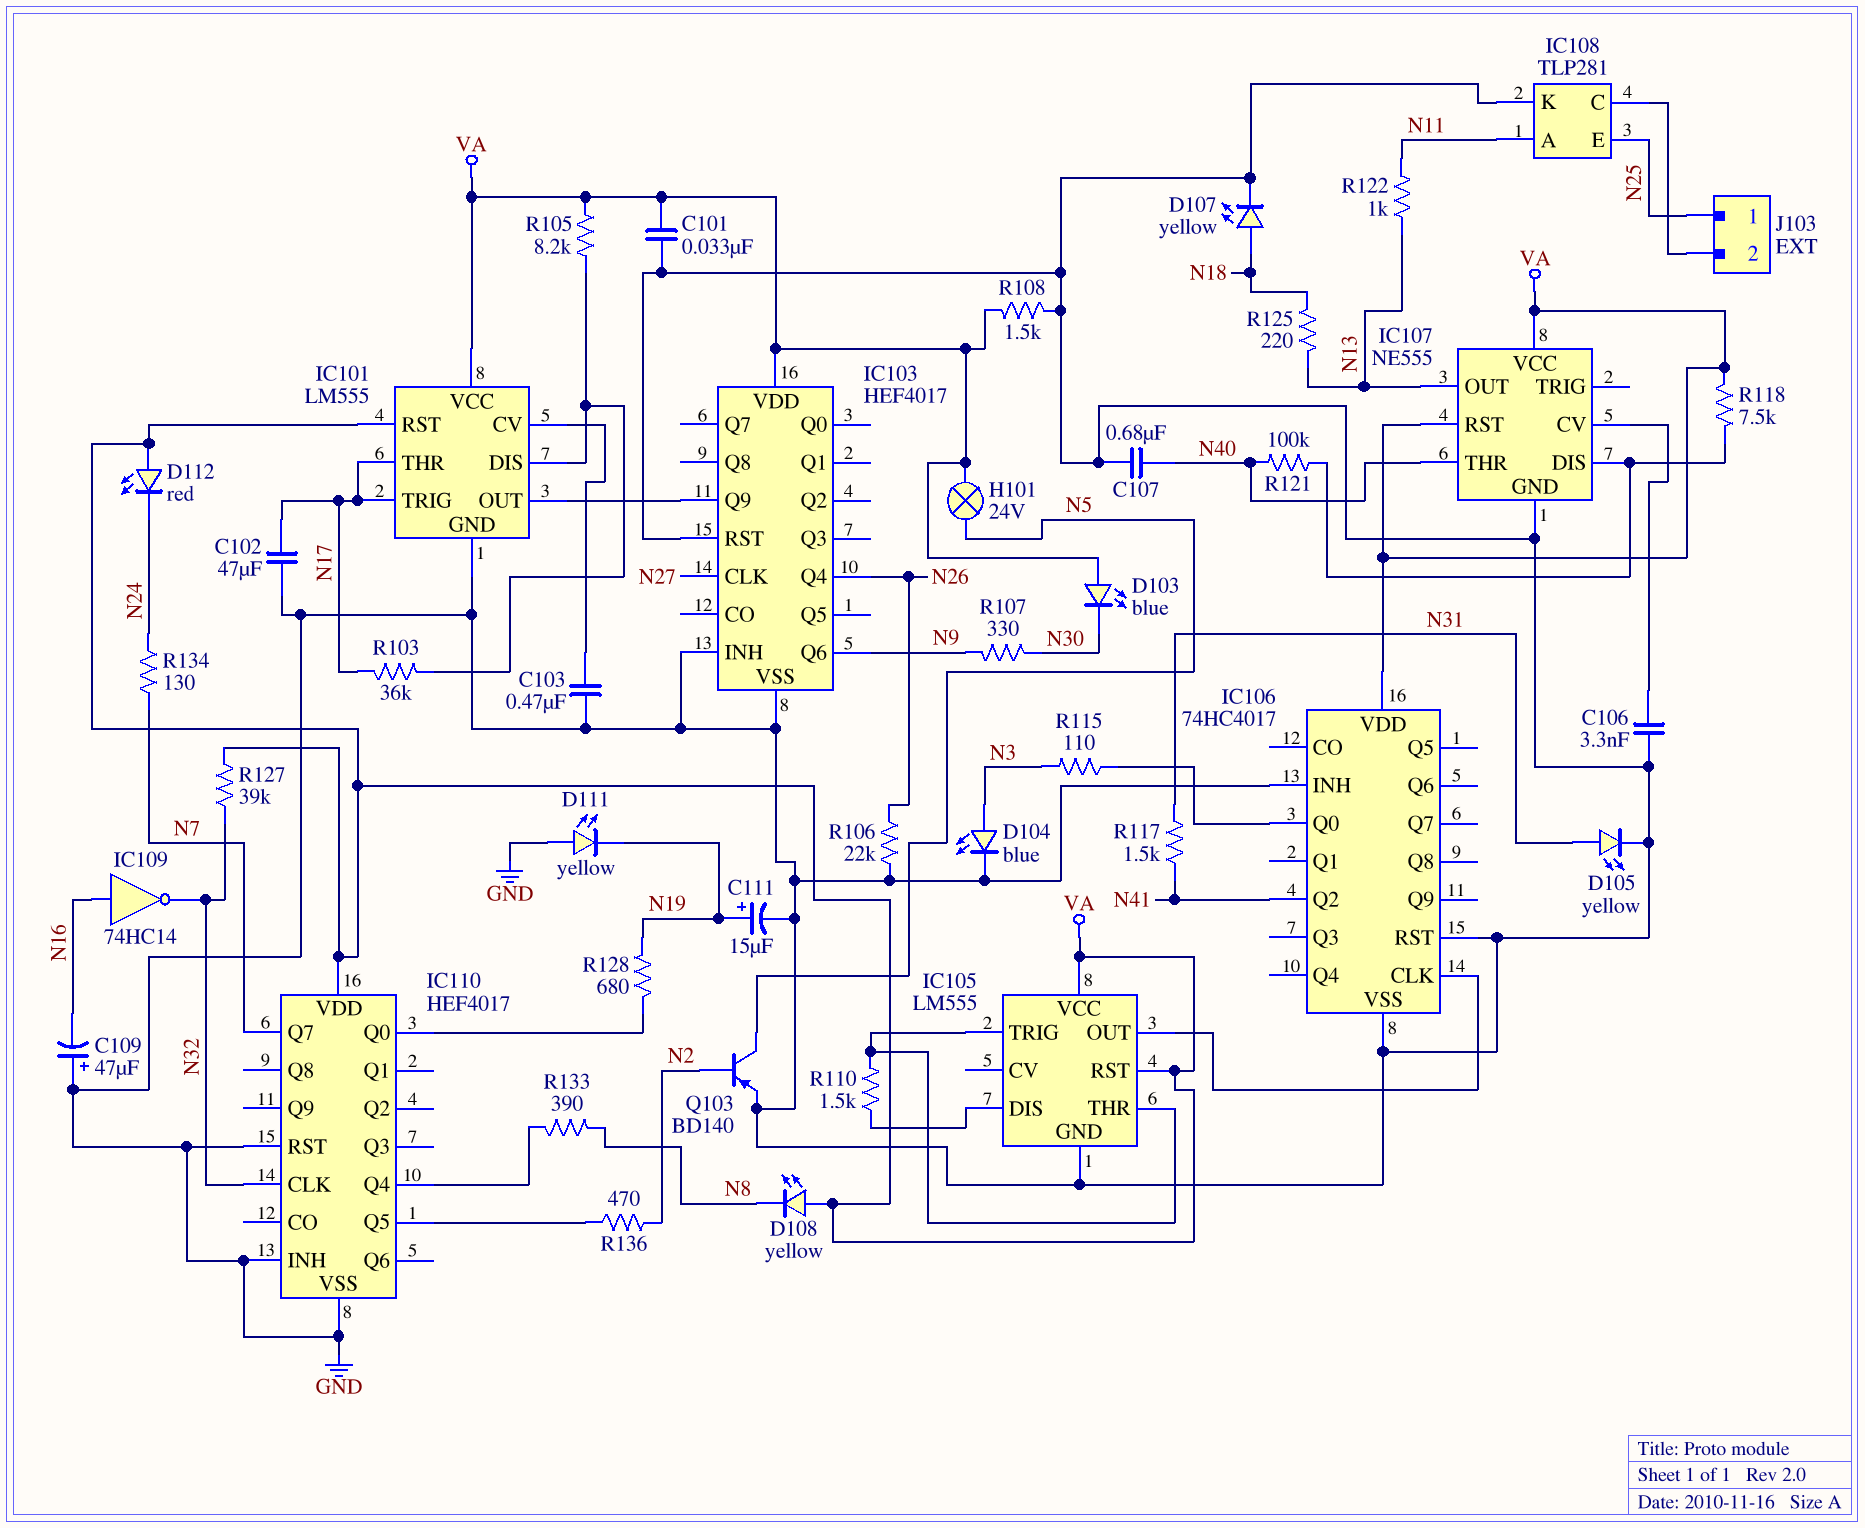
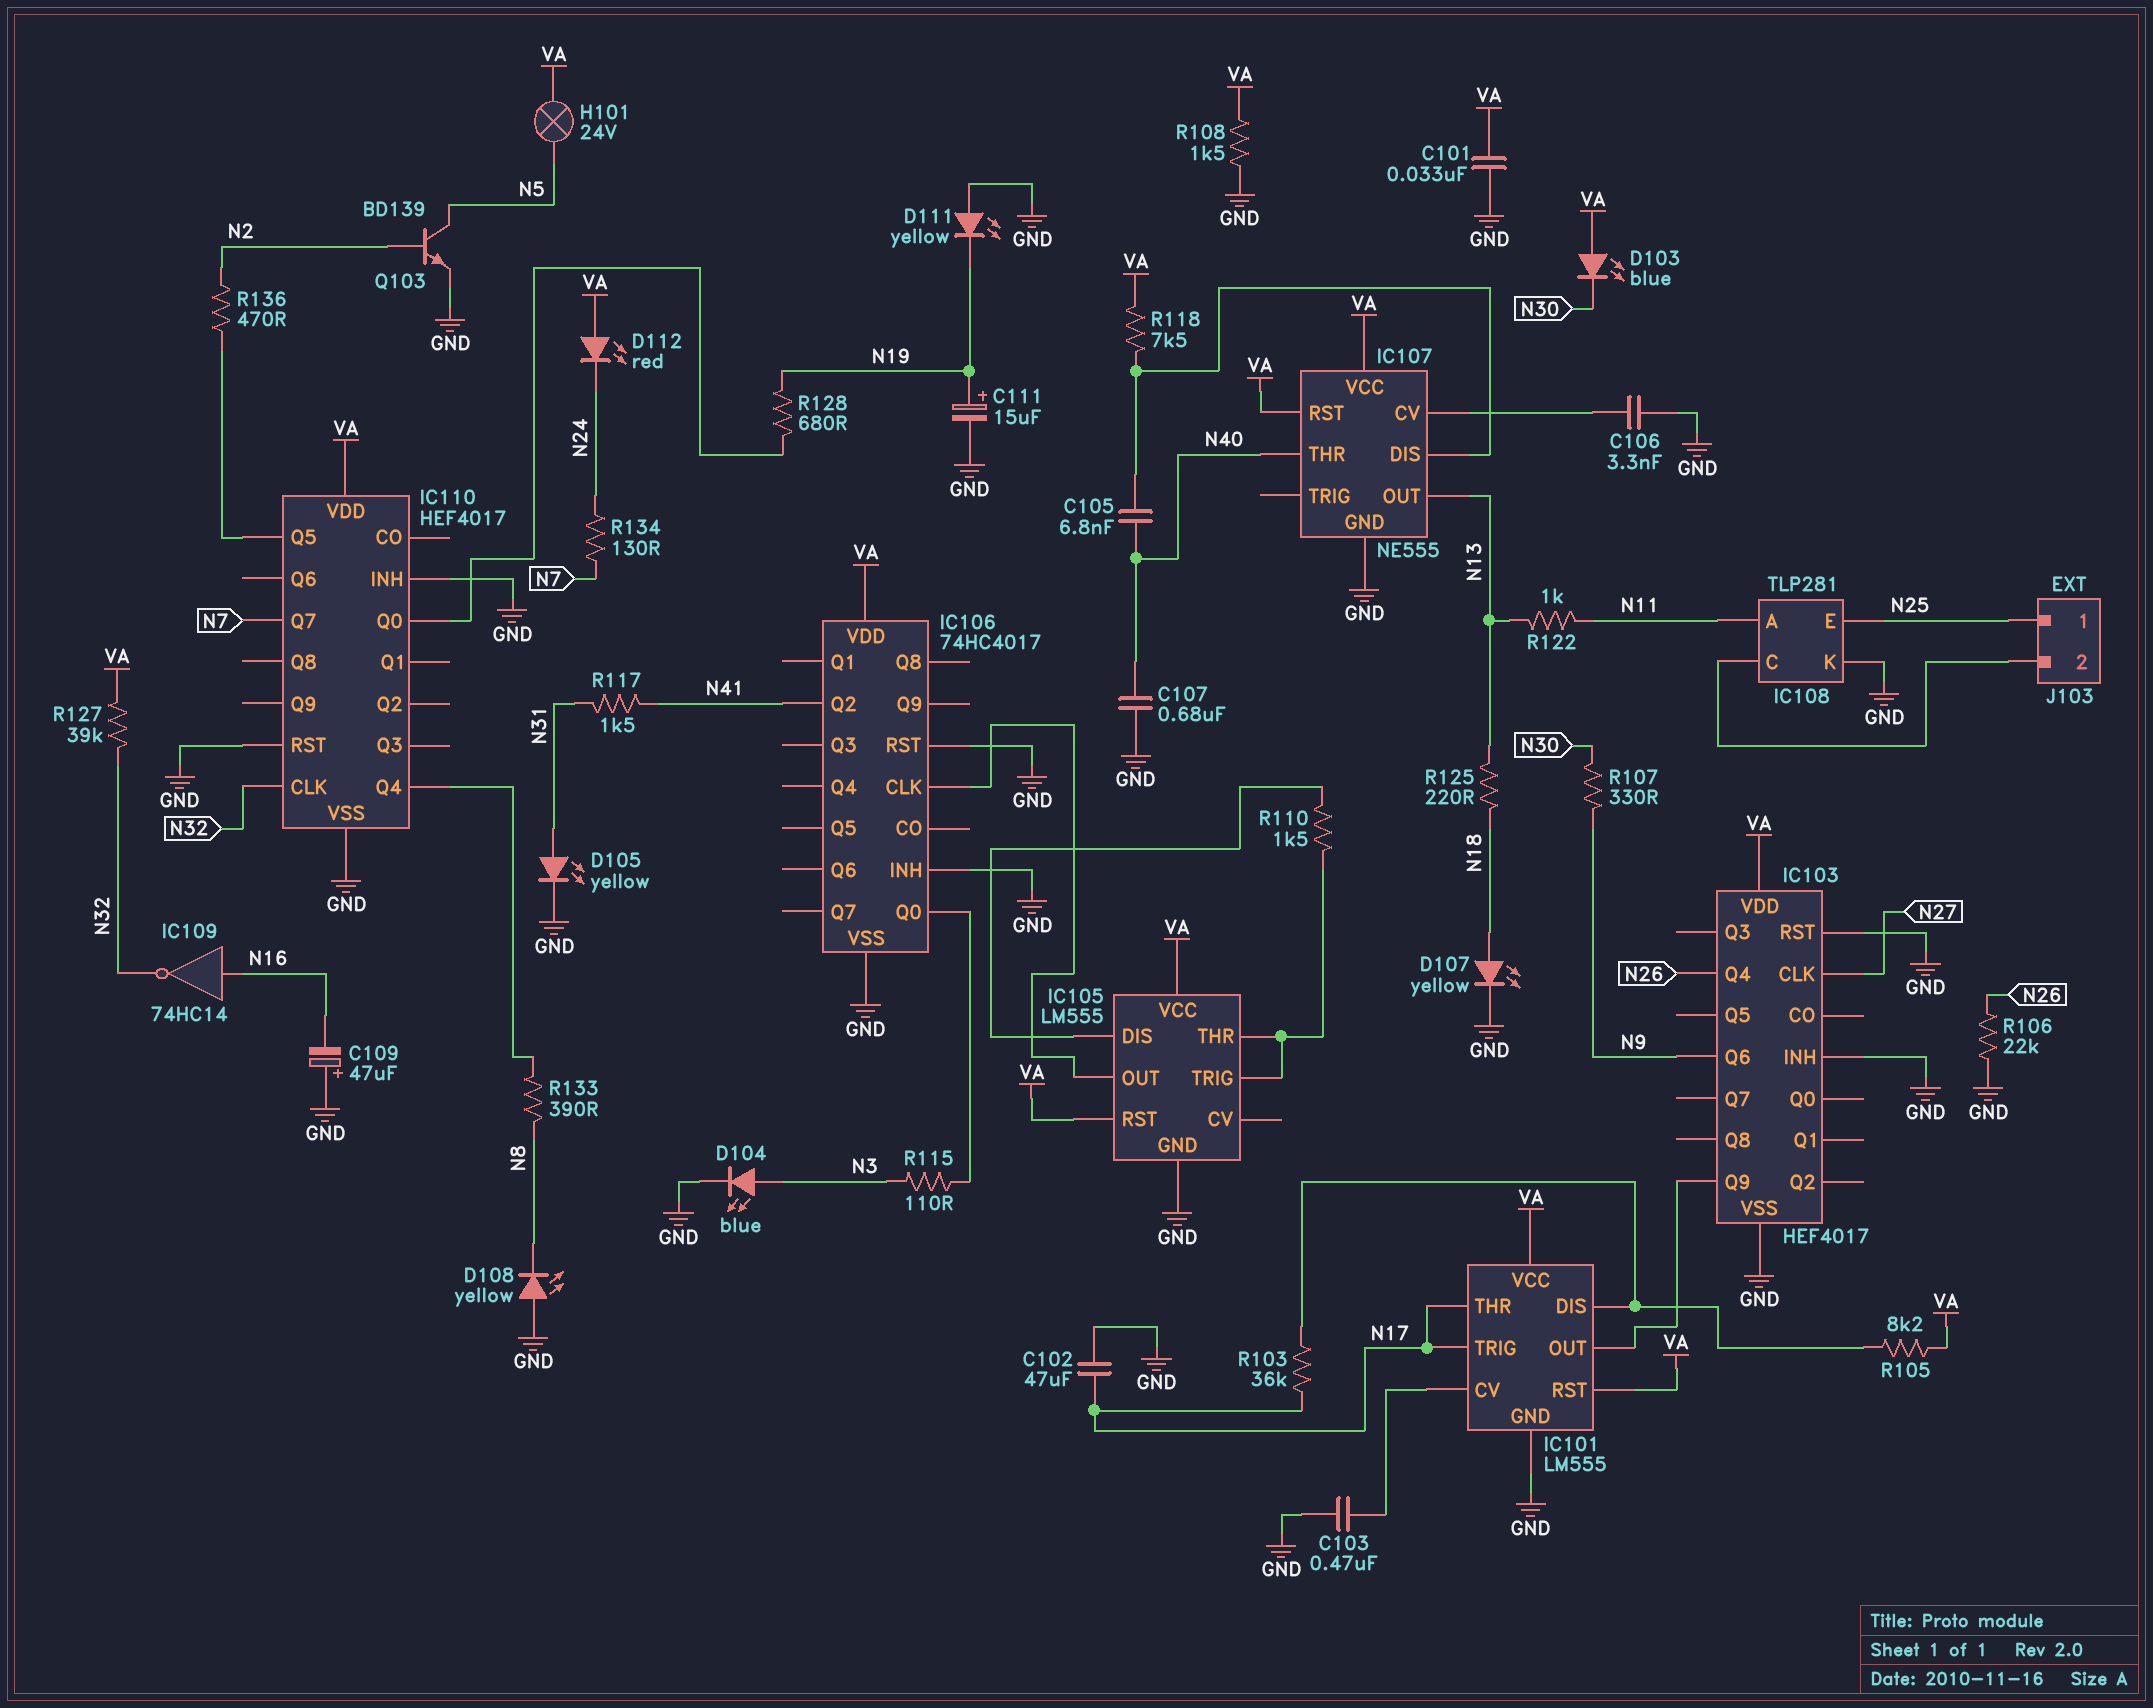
C105: none -> 6.8nF (IC107/DIS, N40)
D108: LED yellow (A VA, K N8) -> LED yellow (A GND, K N8)
Q103: PNP BD140 (B N2, C N5, E GND) -> NPN BD139 (B N2, C N5, E GND)
R121: 100k (IC107/DIS, N40) -> none

